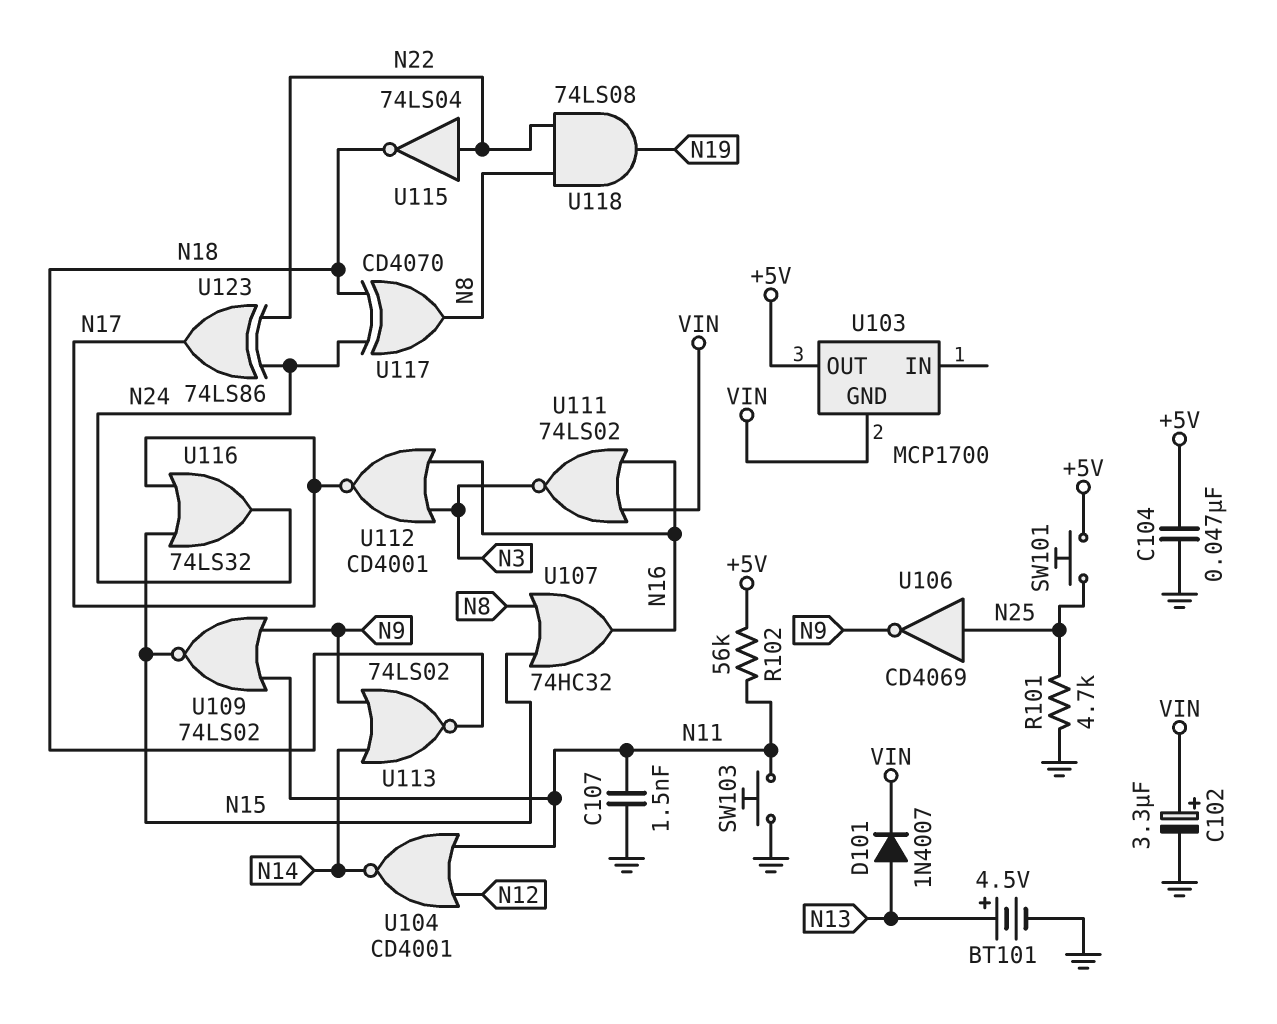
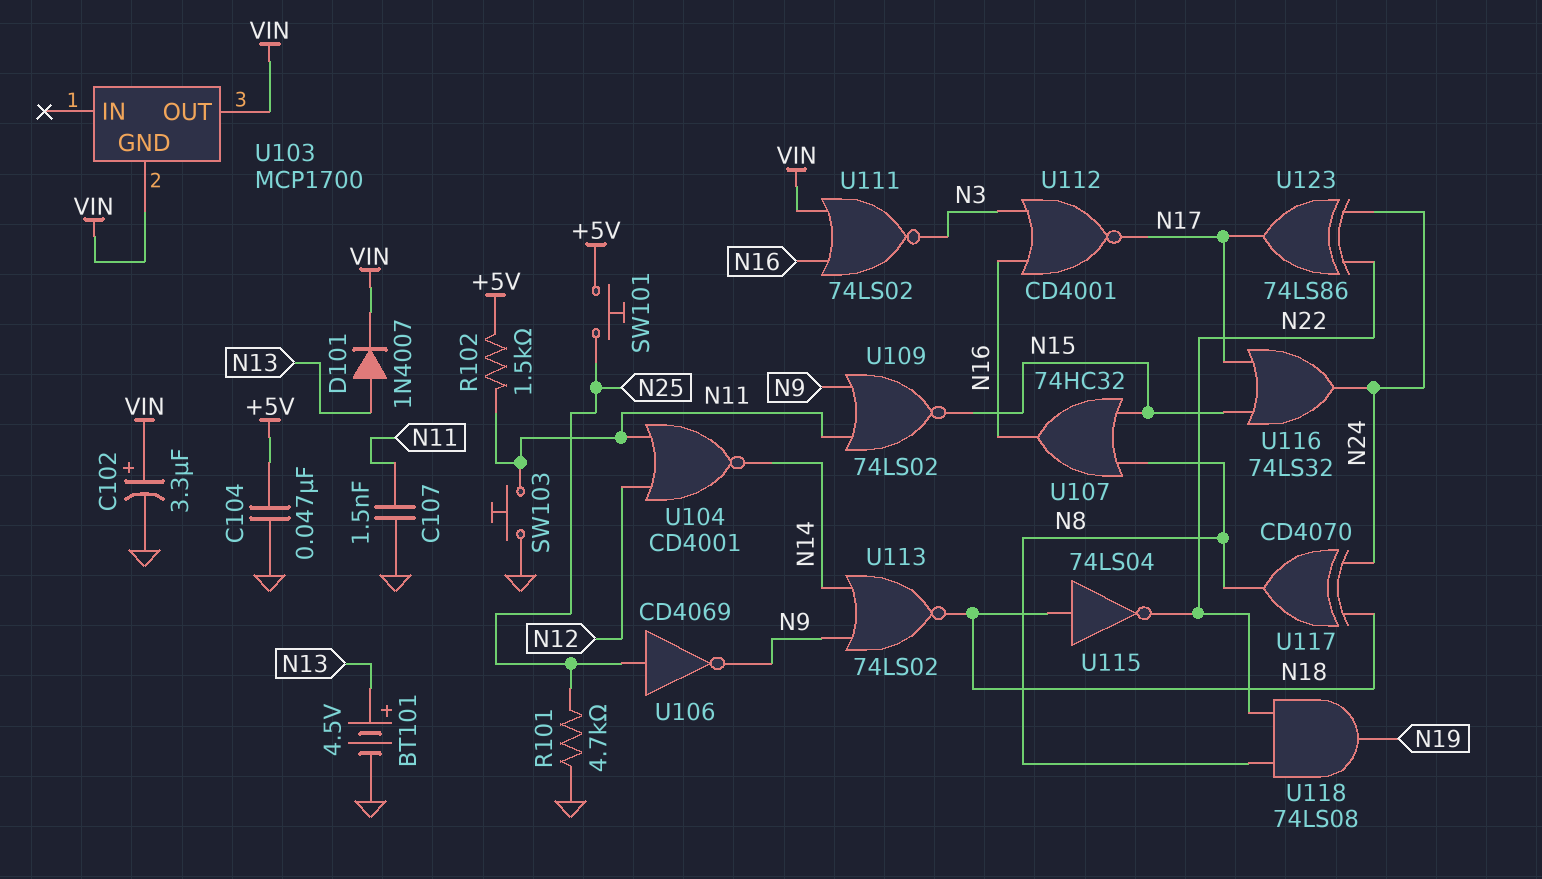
R102: 56k (+5V, N11) -> 1.5k (+5V, N11)
U103 pin OUT: +5V -> VIN
U115: NOT 74LS04 (in N22, out N18) -> NOT 74LS04 (in N18, out N22)

